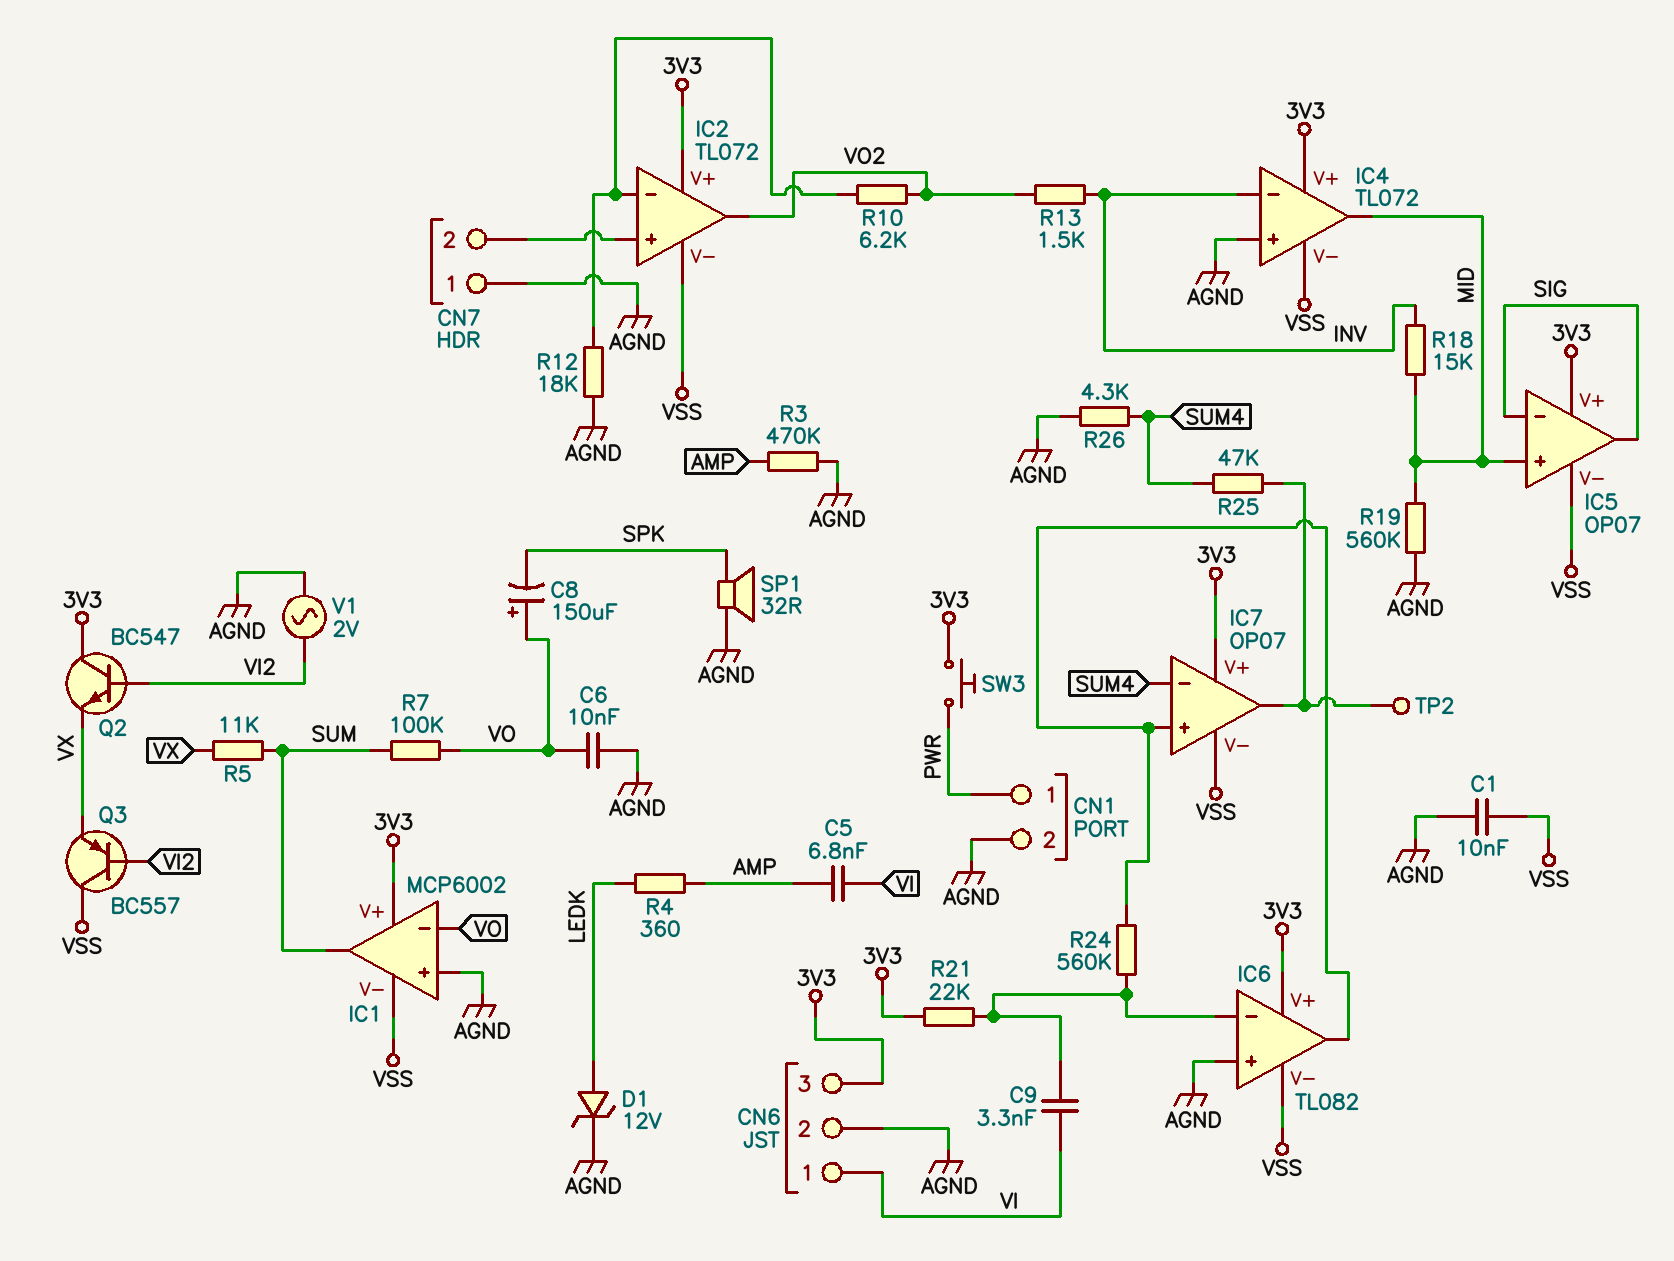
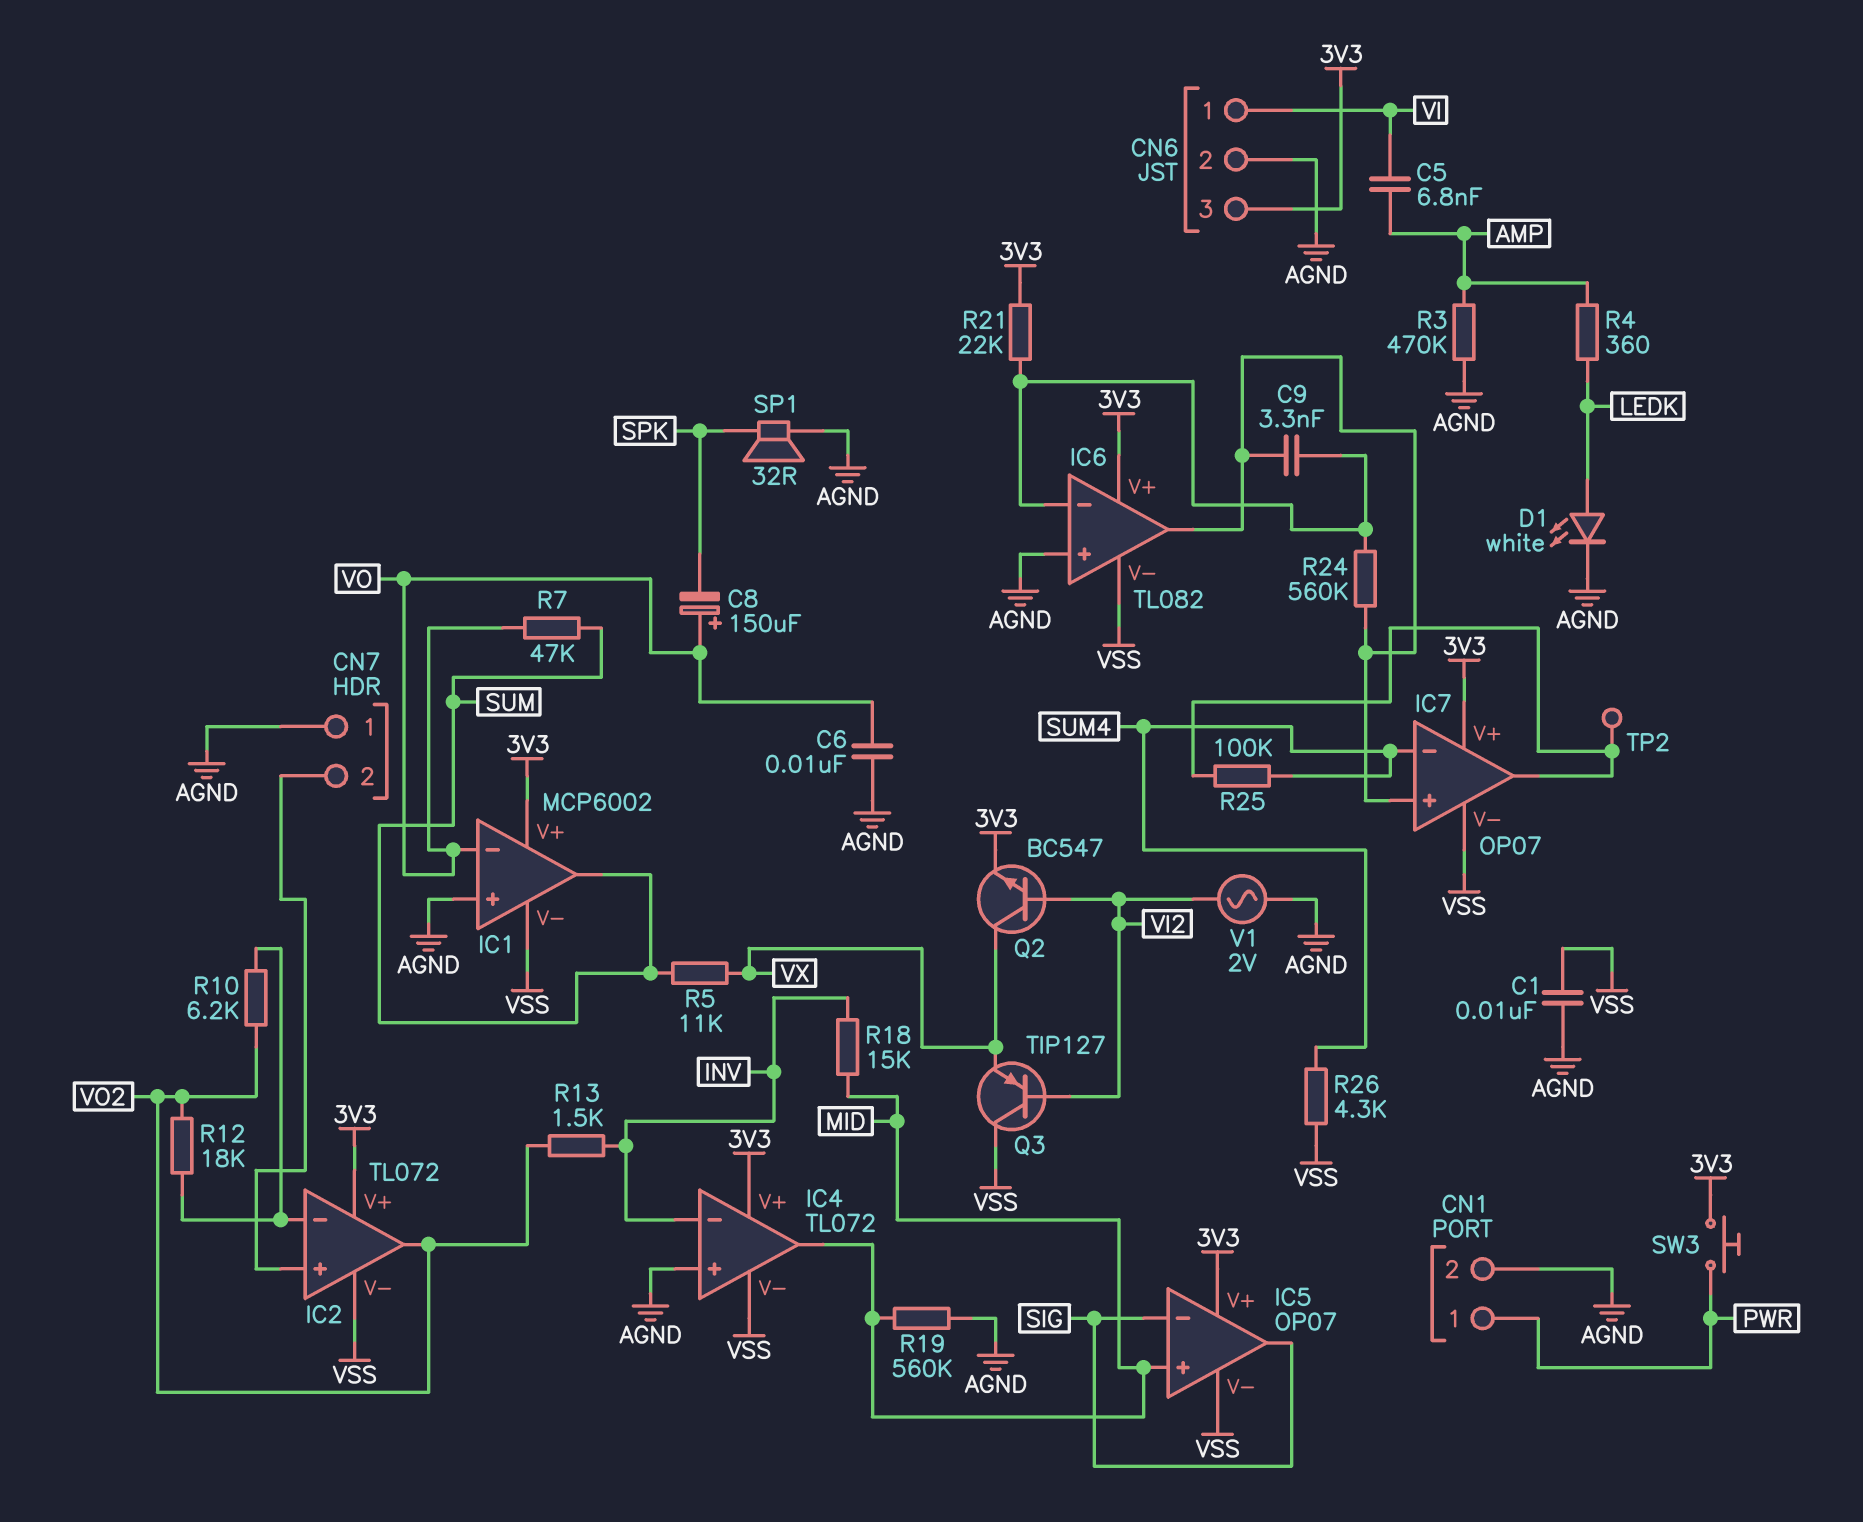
C9: 3.3nF (IC6/in-, VI) -> 3.3nF (IC6/in-, IC6/out)
D1: zener 12V (A LEDK, K AGND) -> LED white (A LEDK, K AGND)
Q2: NPN BC547 (B VI2, C 3V3, E VX) -> NPN BC547 (B VI2, C VX, E 3V3)
Q3: PNP BC557 (B VI2, C VSS, E VX) -> PNP TIP127 (B VI2, C VSS, E VX)
R7: 100k (SUM, VO) -> 47k (SUM, VO)
R12: 18k (AGND, IC2/in-) -> 18k (IC2/in-, VO2)
R25: 47k (IC7/out, SUM4) -> 100k (IC7/out, SUM4)
R26: 4.3k (AGND, SUM4) -> 4.3k (SUM4, VSS)

